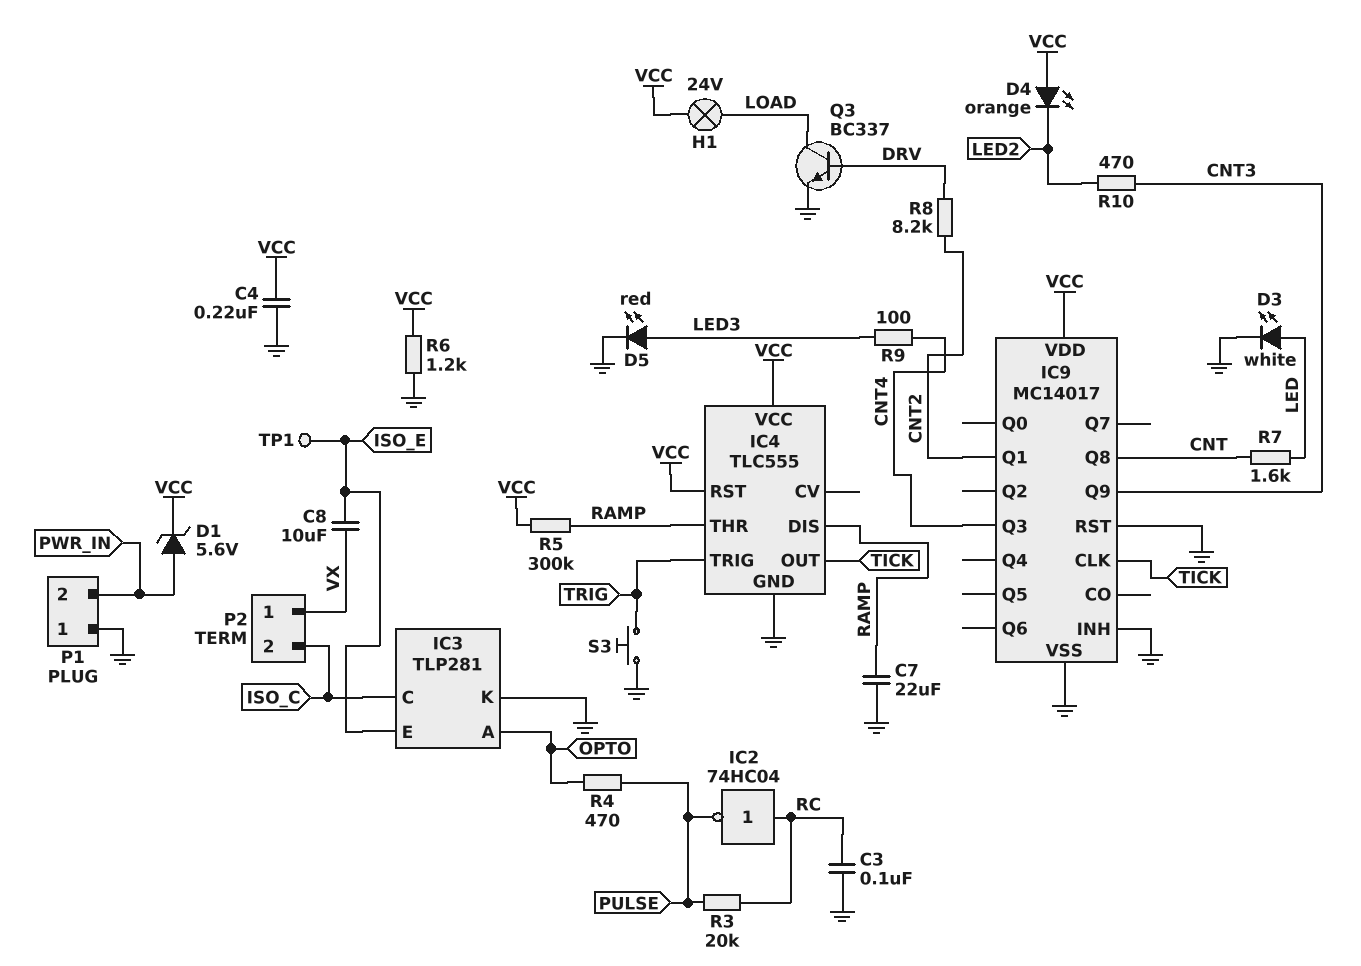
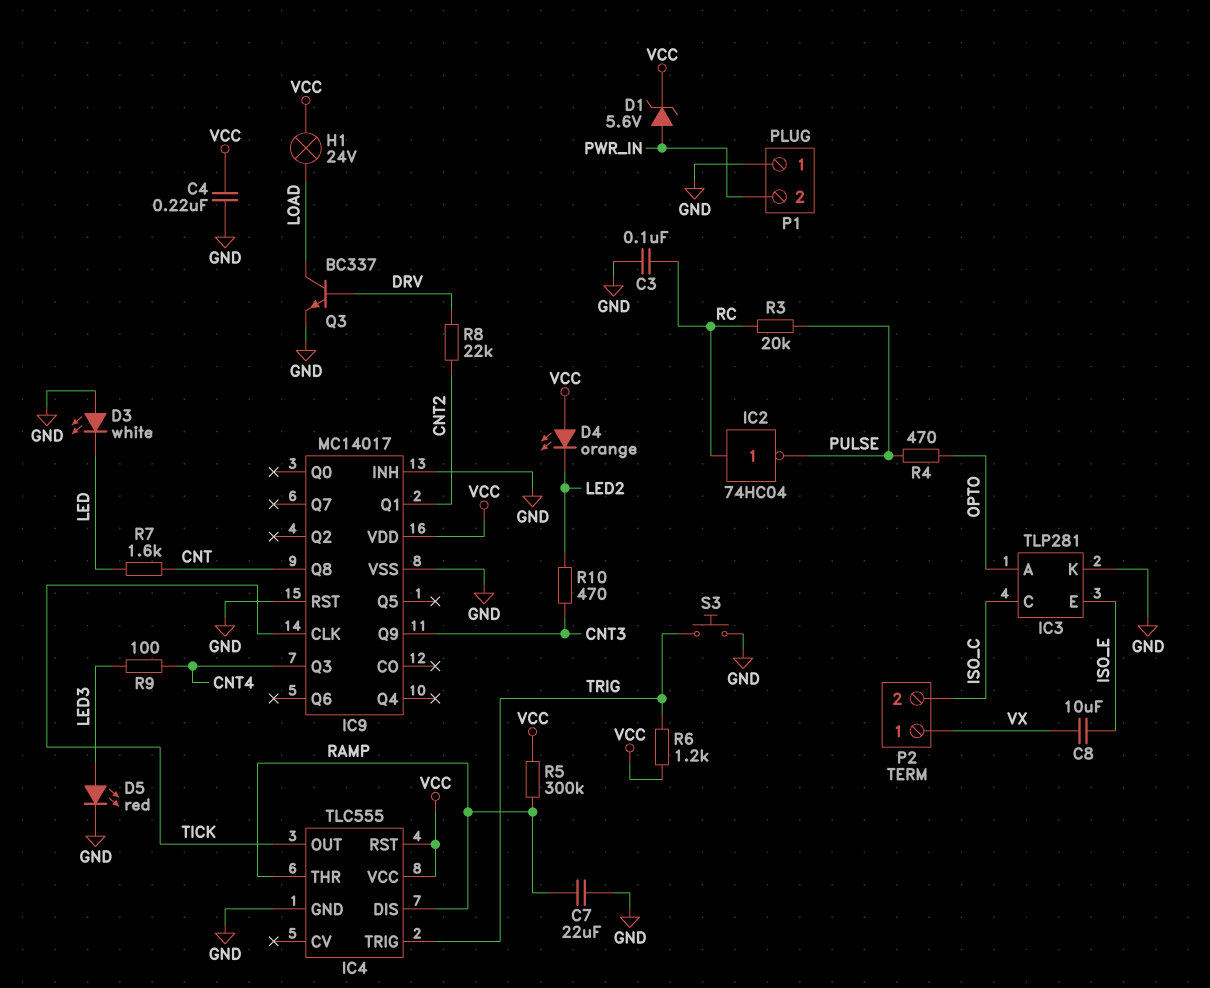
D3: LED white (A LED, K GND) -> LED white (A GND, K LED)
R6: 1.2k (GND, VCC) -> 1.2k (TRIG, VCC)
R8: 8.2k (CNT2, DRV) -> 22k (CNT2, DRV)
TP1: test point (ISO_E) -> none

